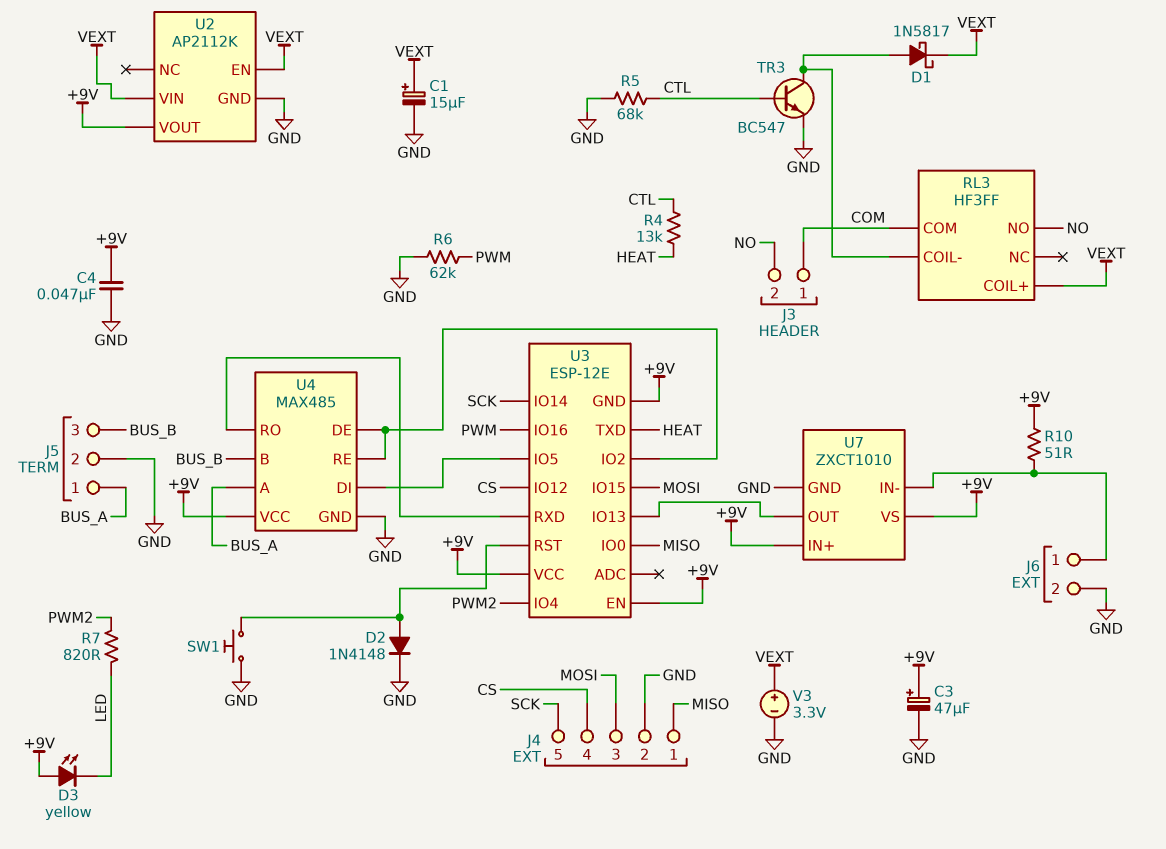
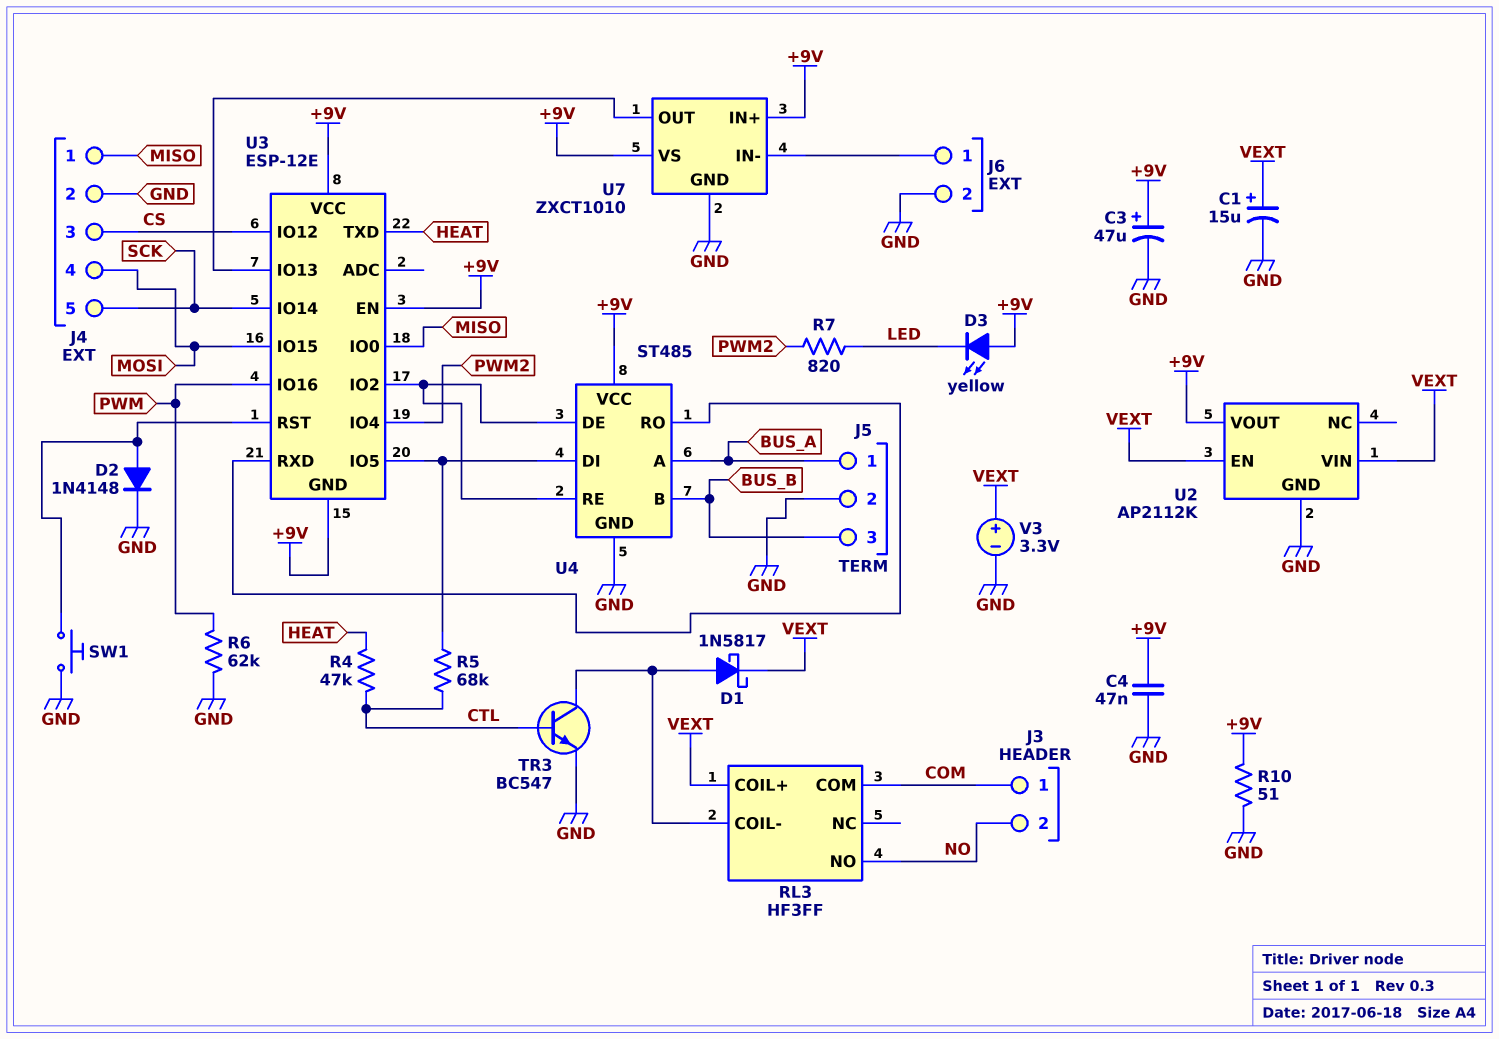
J4 pin 3: MOSI -> CS
J4 pin 4: CS -> MOSI
R4: 13k (CTL, HEAT) -> 47k (CTL, HEAT)
R5: 68k (CTL, GND) -> 68k (CTL, U3/IO5)
R10: 51 (+9V, J6/1) -> 51 (+9V, GND)
U4: MAX485 -> ST485

